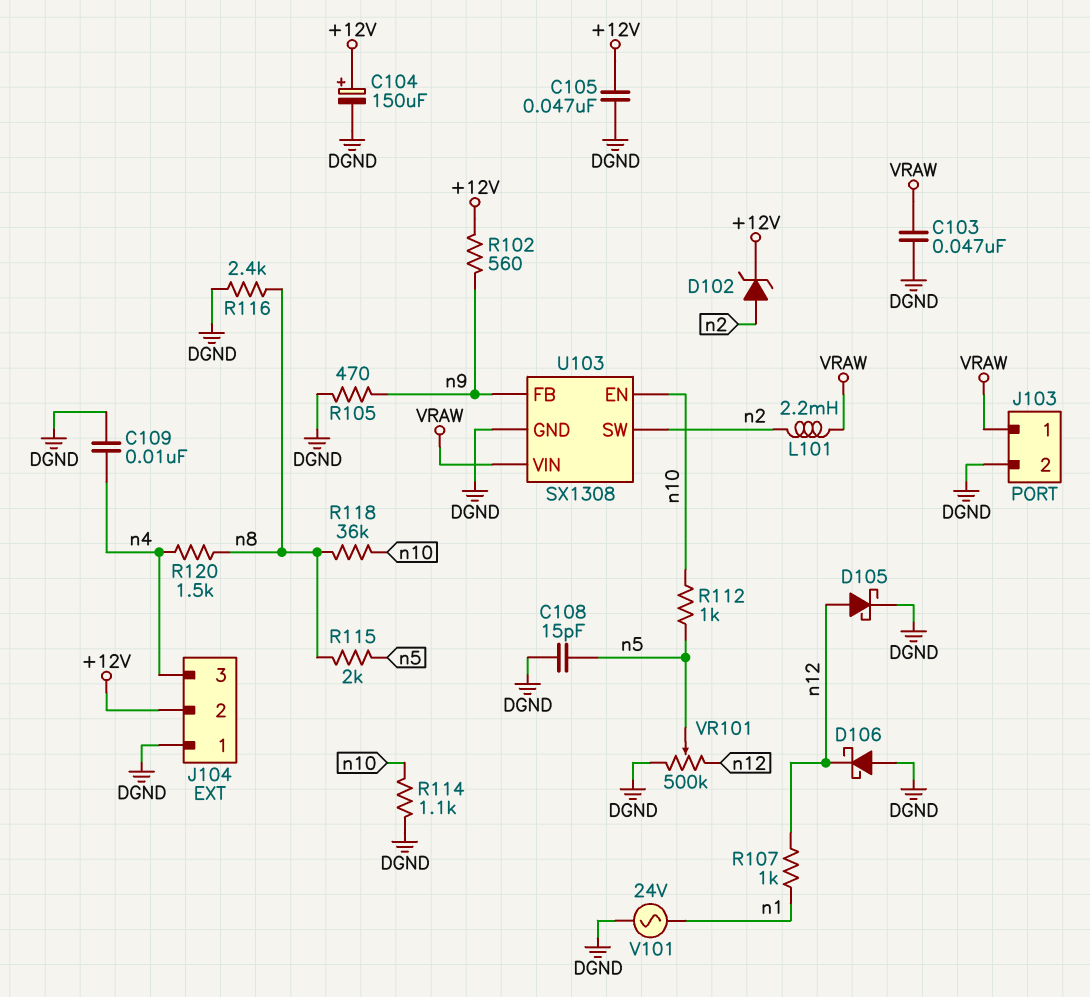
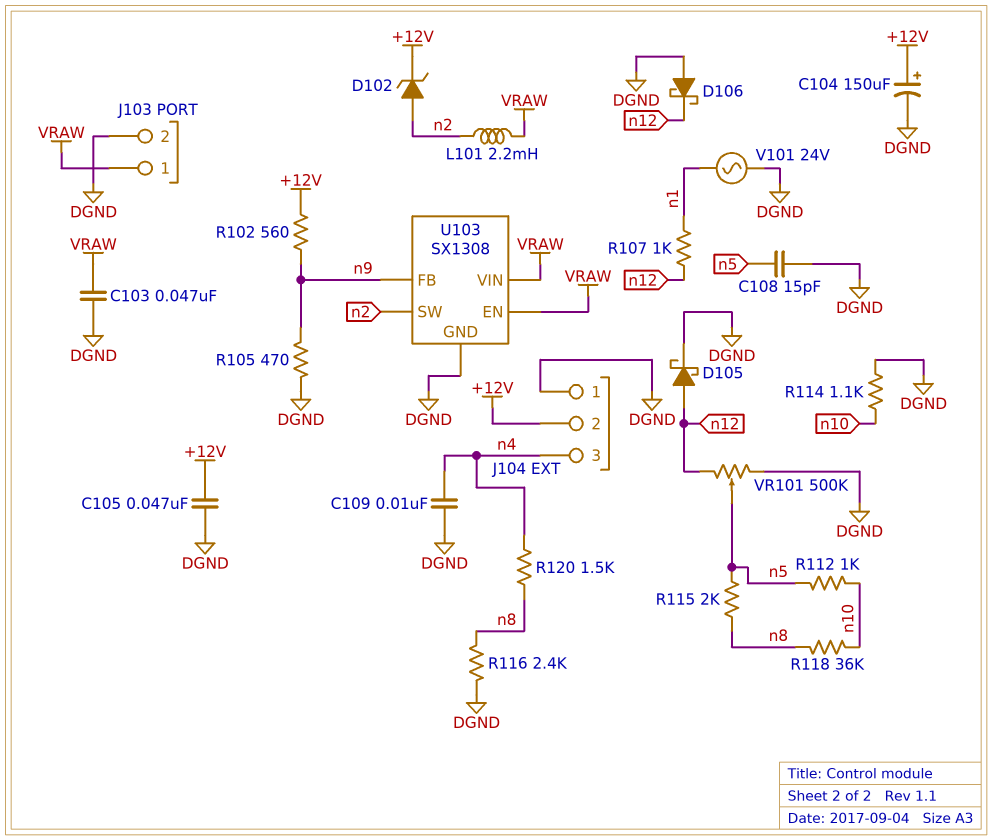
U103 pin EN: n10 -> VRAW

